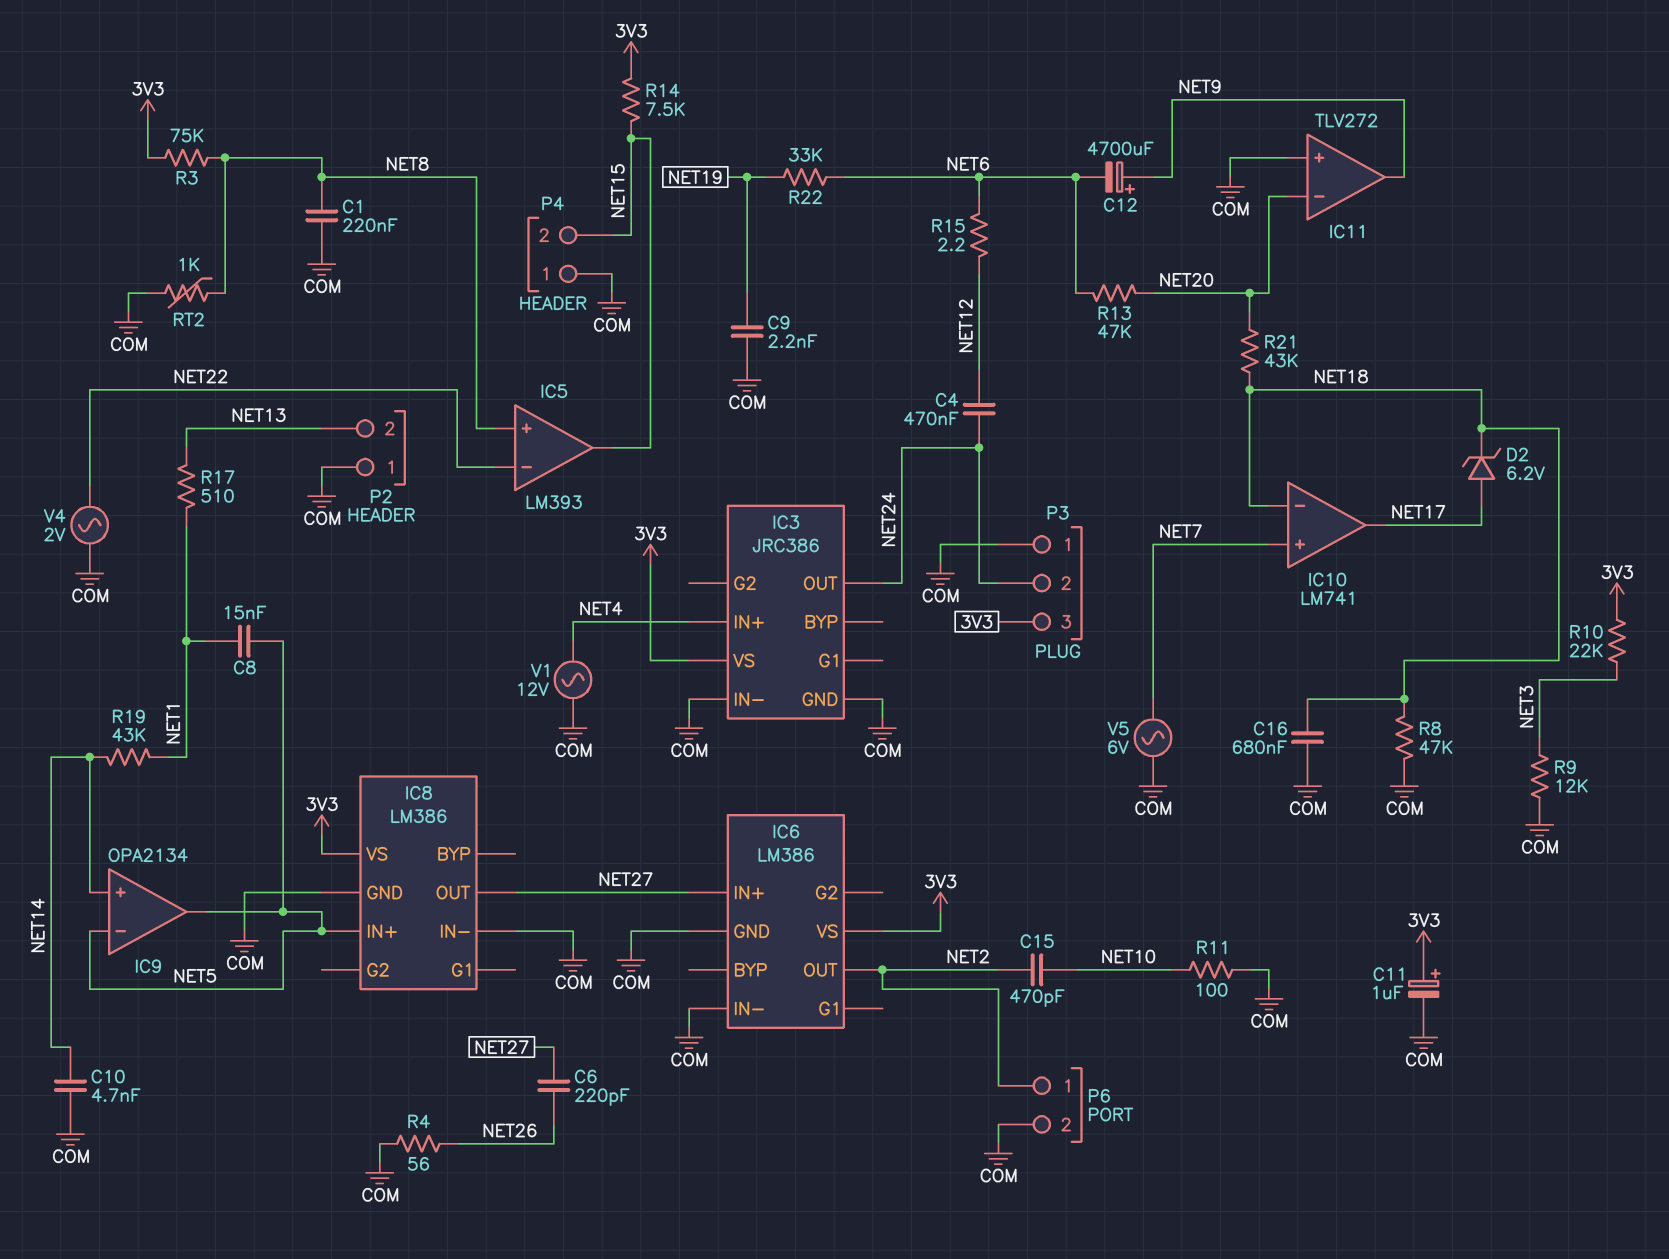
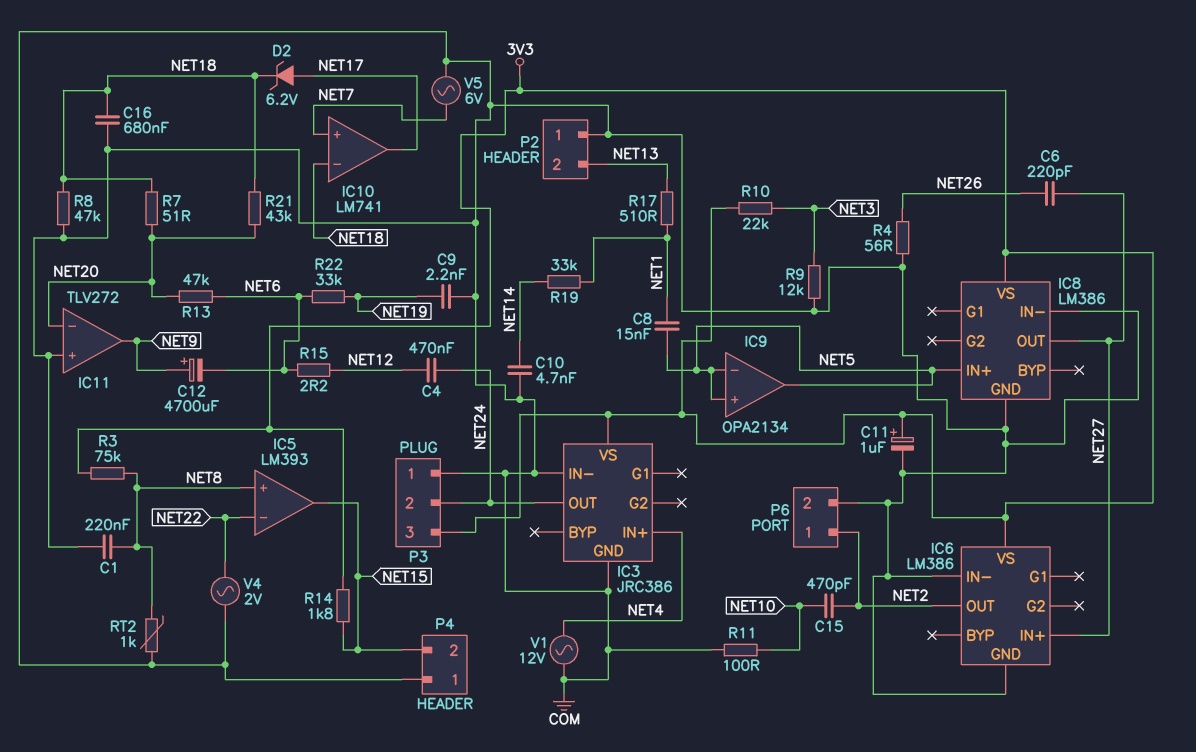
IC9 pin in+: NET14 -> NET5
R7: none -> 51 (NET18, NET20)
R14: 7.5k (3V3, NET15) -> 1.8k (3V3, NET15)
R19: 43k (NET1, NET14) -> 33k (NET1, NET14)

